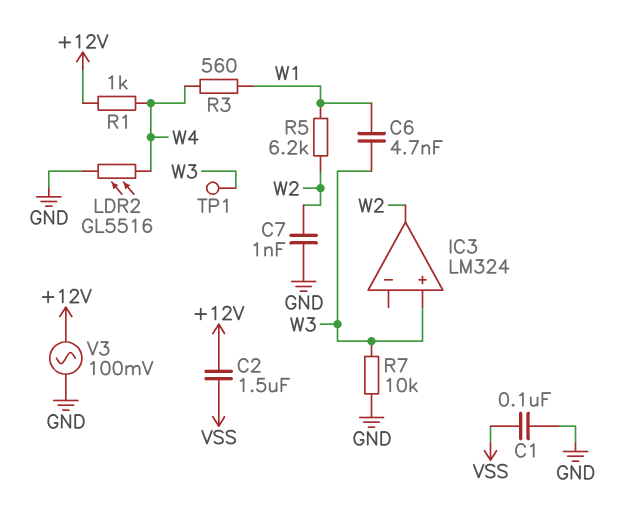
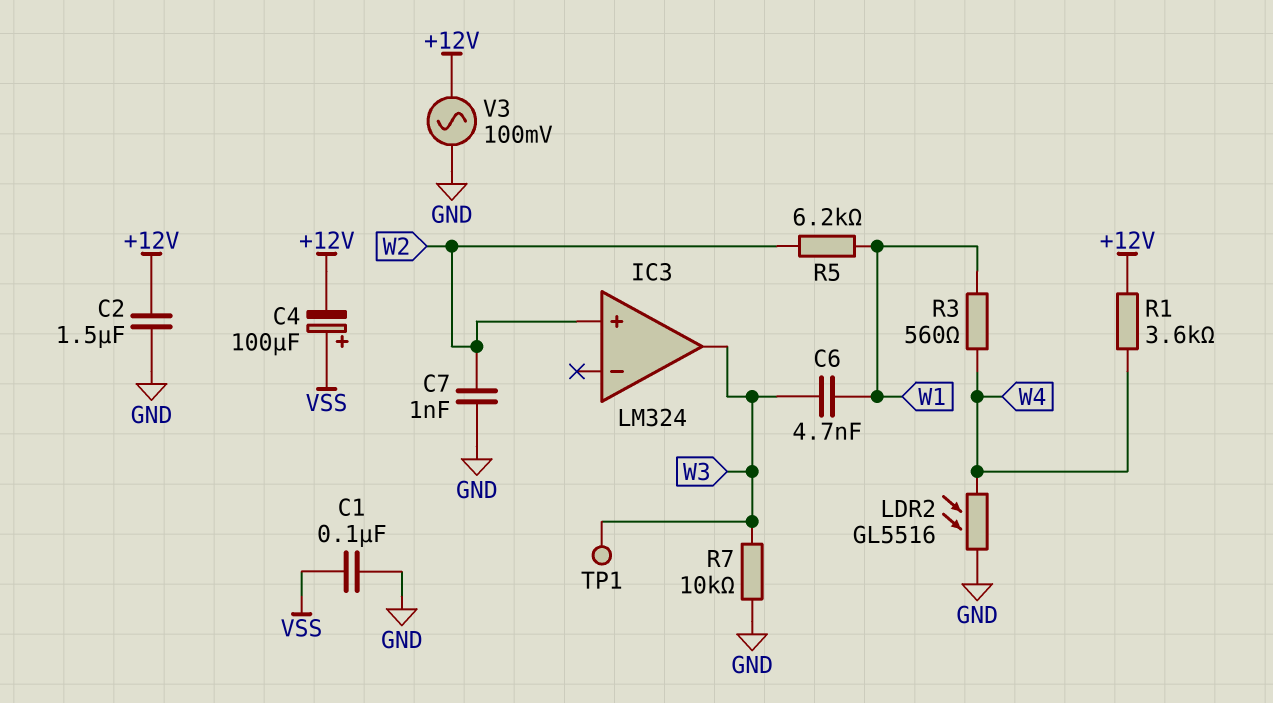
C2: 1.5uF (+12V, VSS) -> 1.5uF (+12V, GND)
C4: none -> 100uF (plus VSS, minus +12V)
IC3 pin in+: W3 -> W2
IC3 pin out: W2 -> W3
R1: 1k (+12V, W4) -> 3.6k (+12V, W4)

